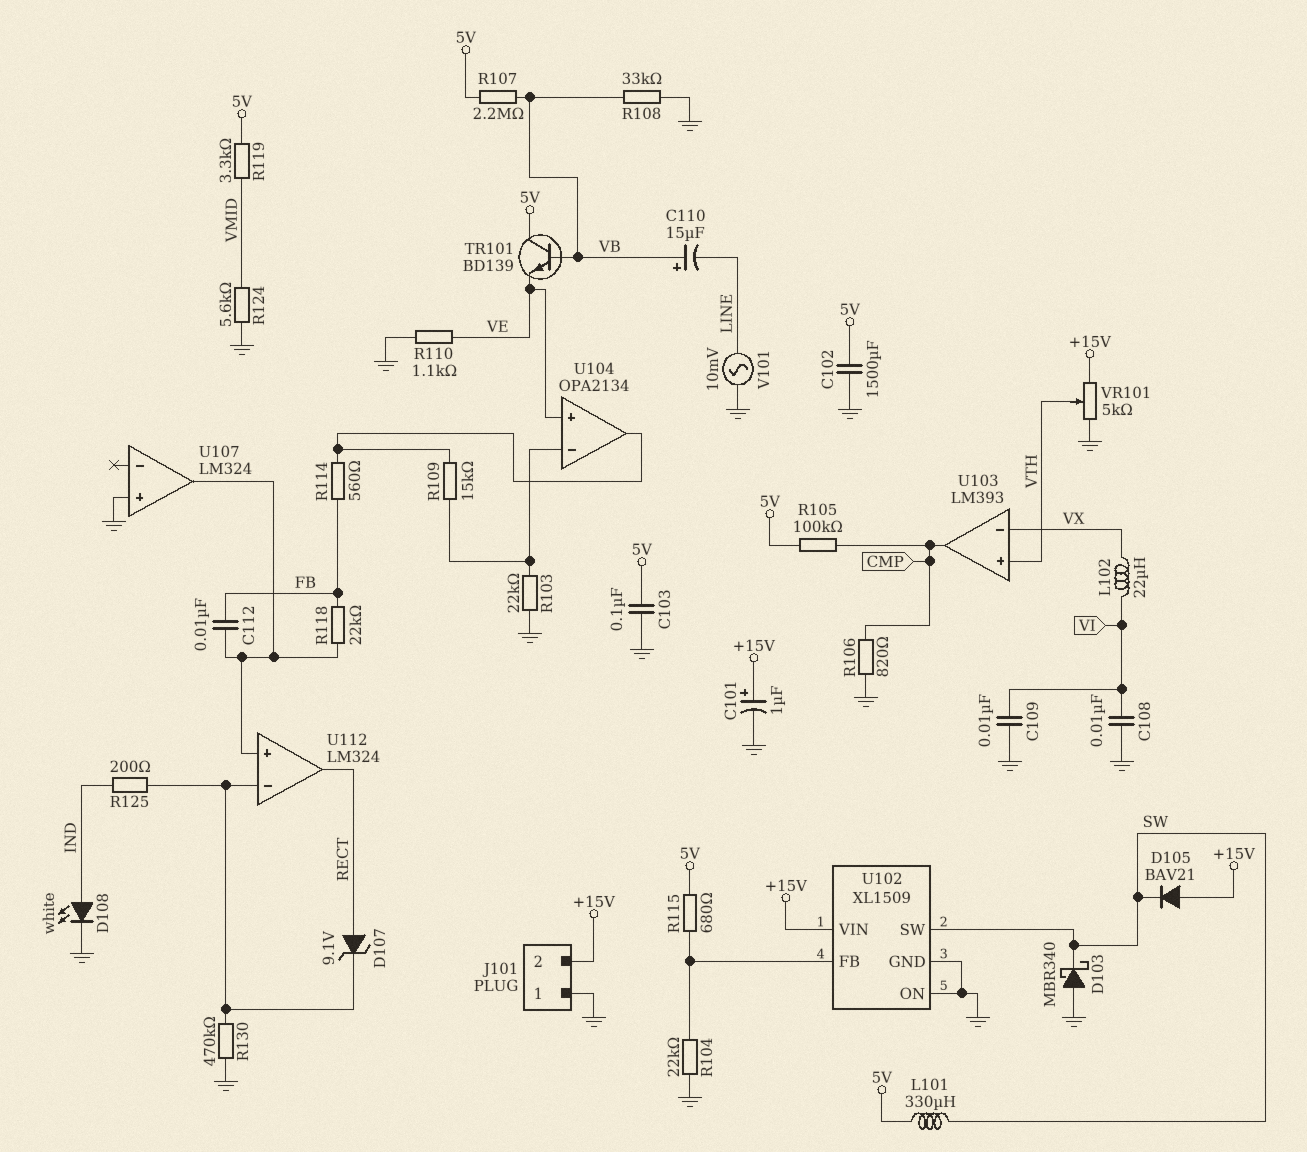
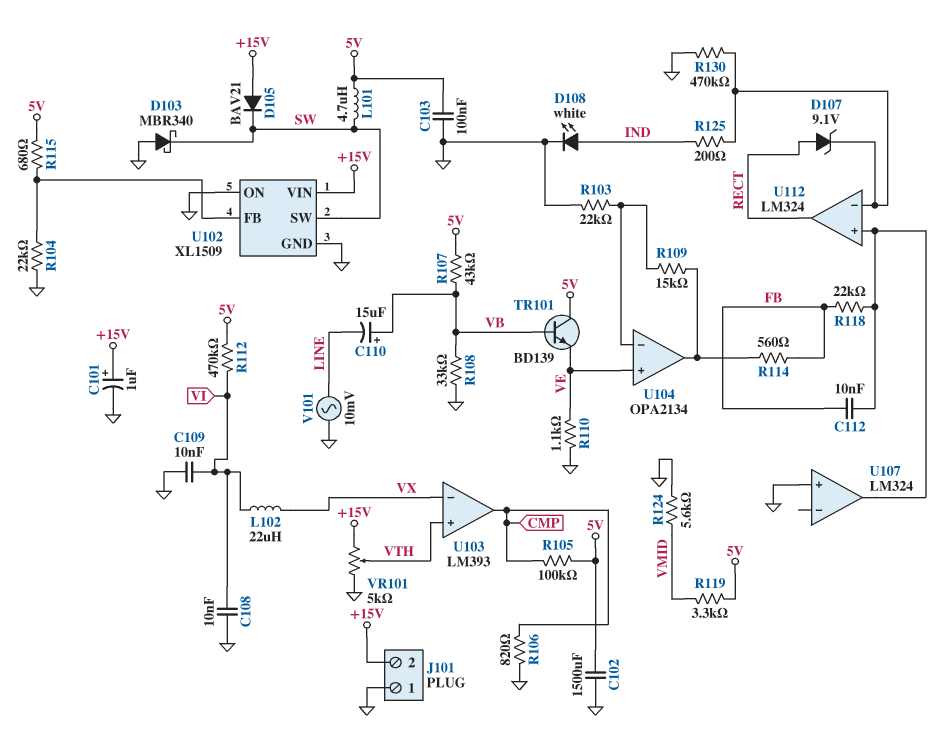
L101: 330uH (5V, SW) -> 4.7uH (5V, SW)
R107: 2.2M (5V, VB) -> 43k (5V, VB)
R112: none -> 470k (5V, VI)

